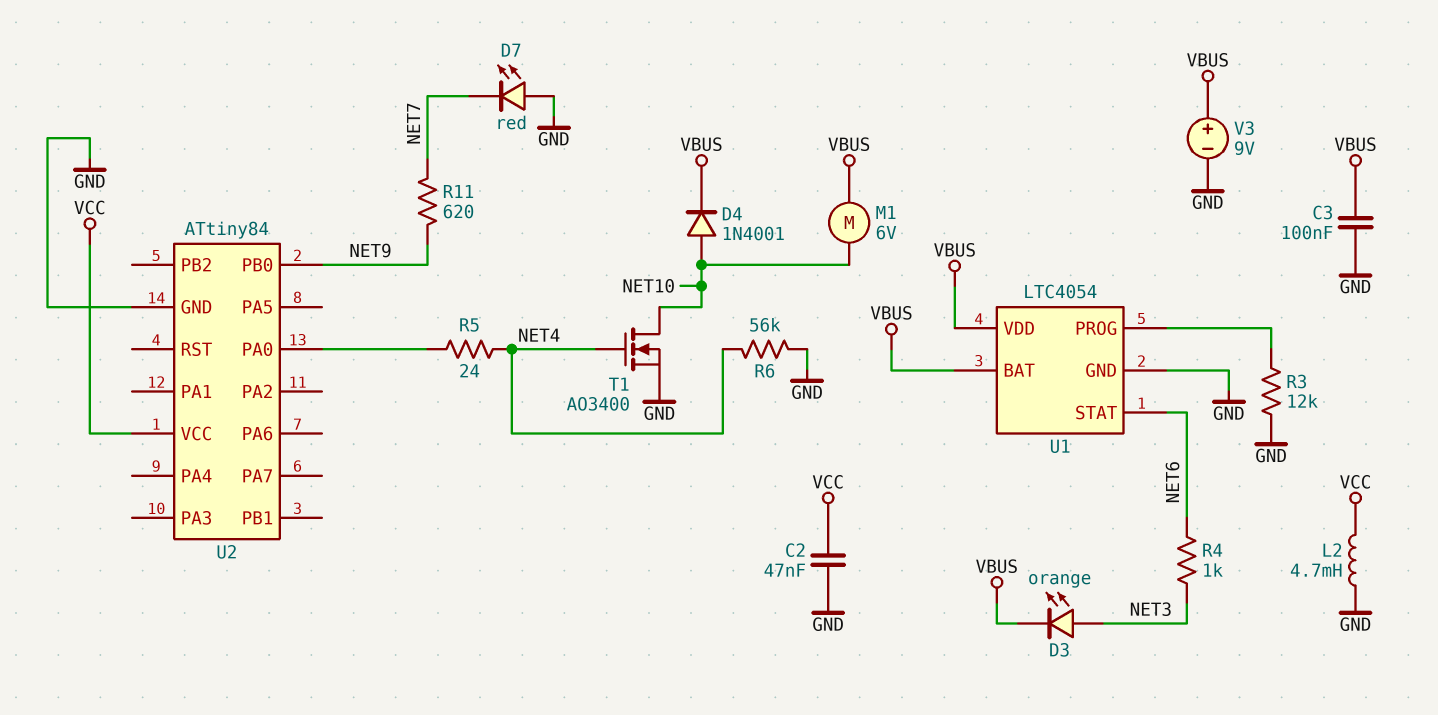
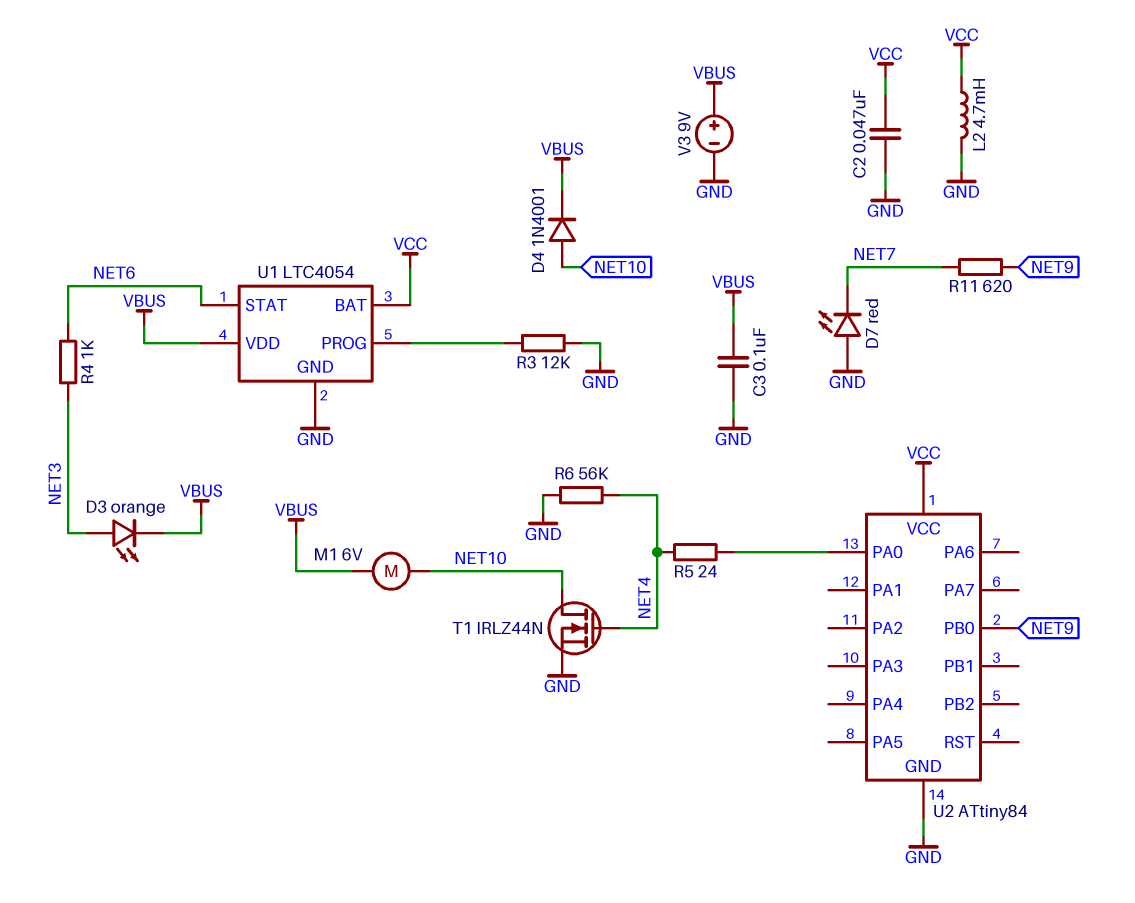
T1: NMOS AO3400 (G NET4, D NET10, S GND) -> NMOS IRLZ44N (G NET4, D NET10, S GND)
U1 pin BAT: VBUS -> VCC

